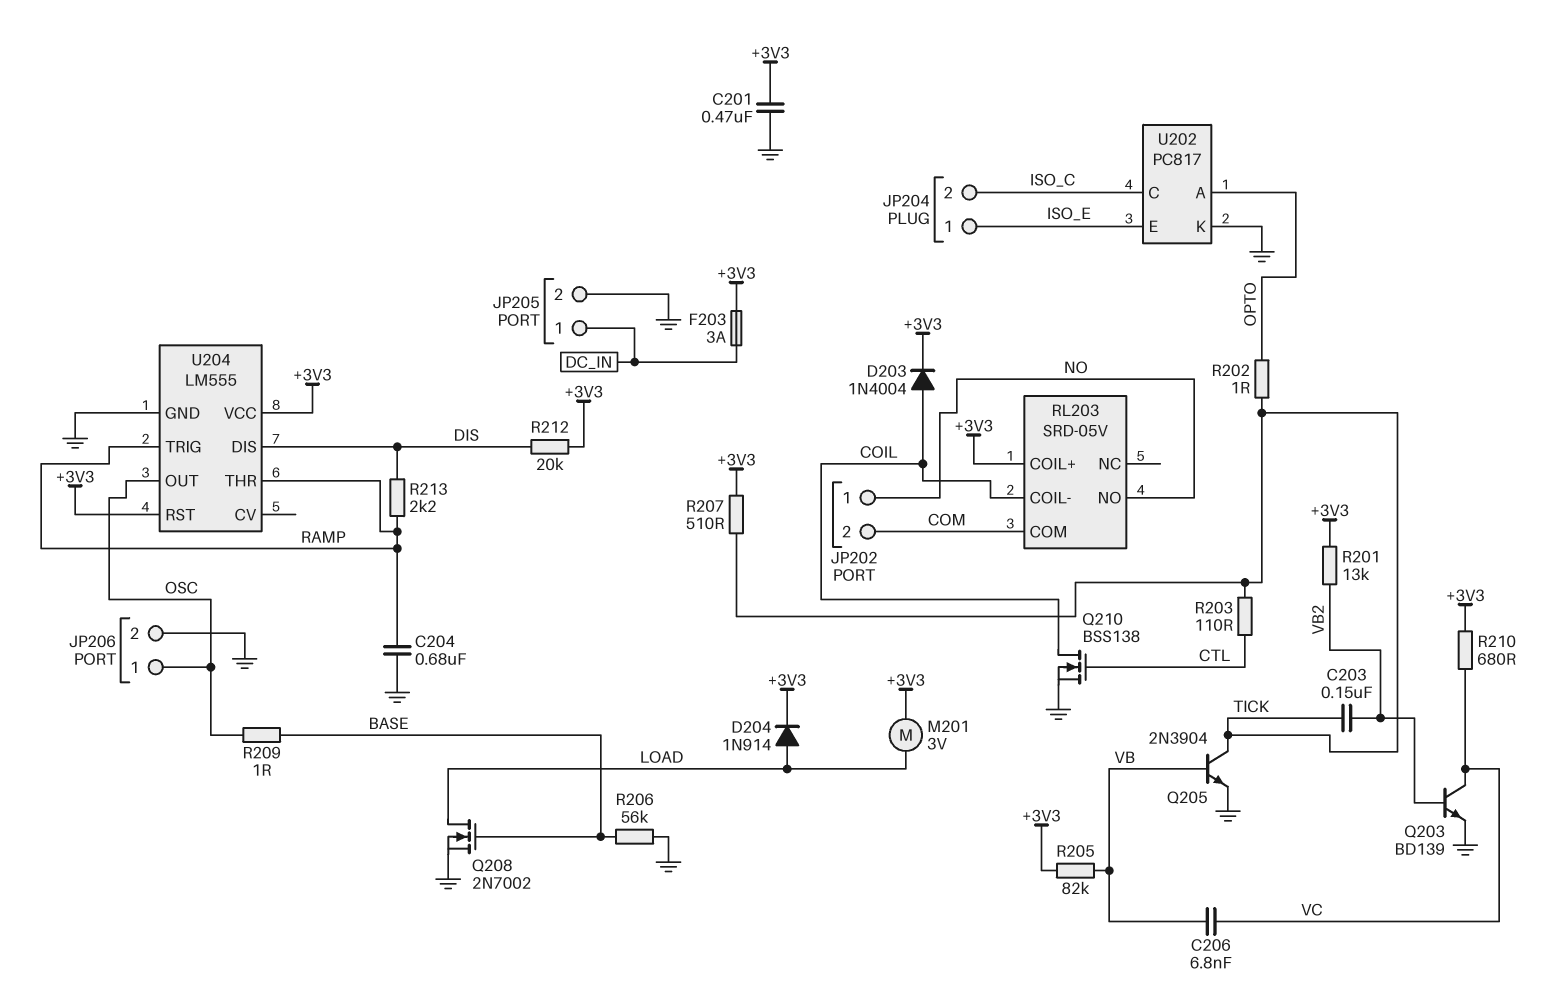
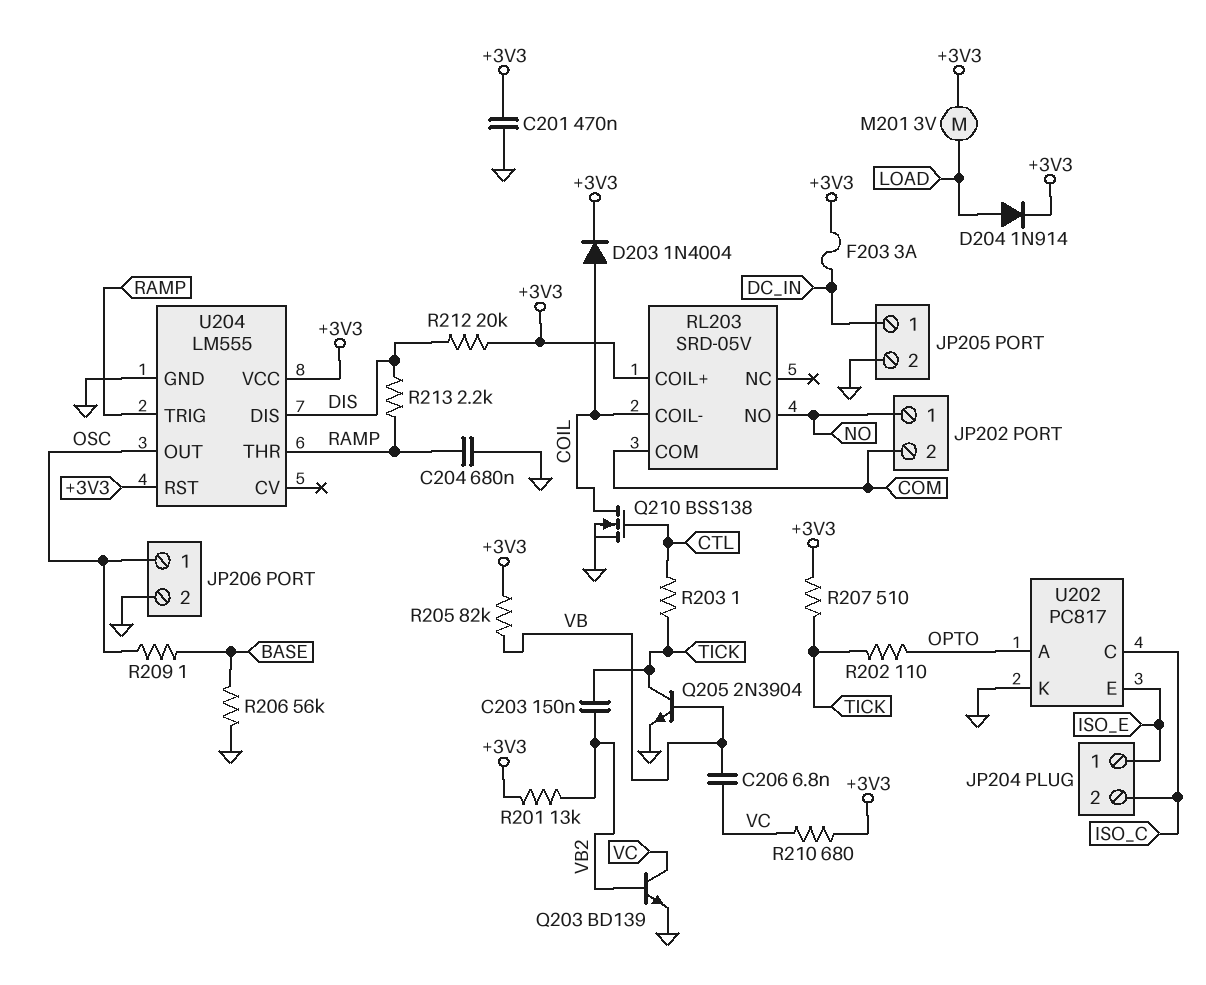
Q208: NMOS 2N7002 (G BASE, D LOAD, S GND) -> none
R202: 1 (OPTO, TICK) -> 110 (OPTO, TICK)
R203: 110 (CTL, TICK) -> 1 (CTL, TICK)

